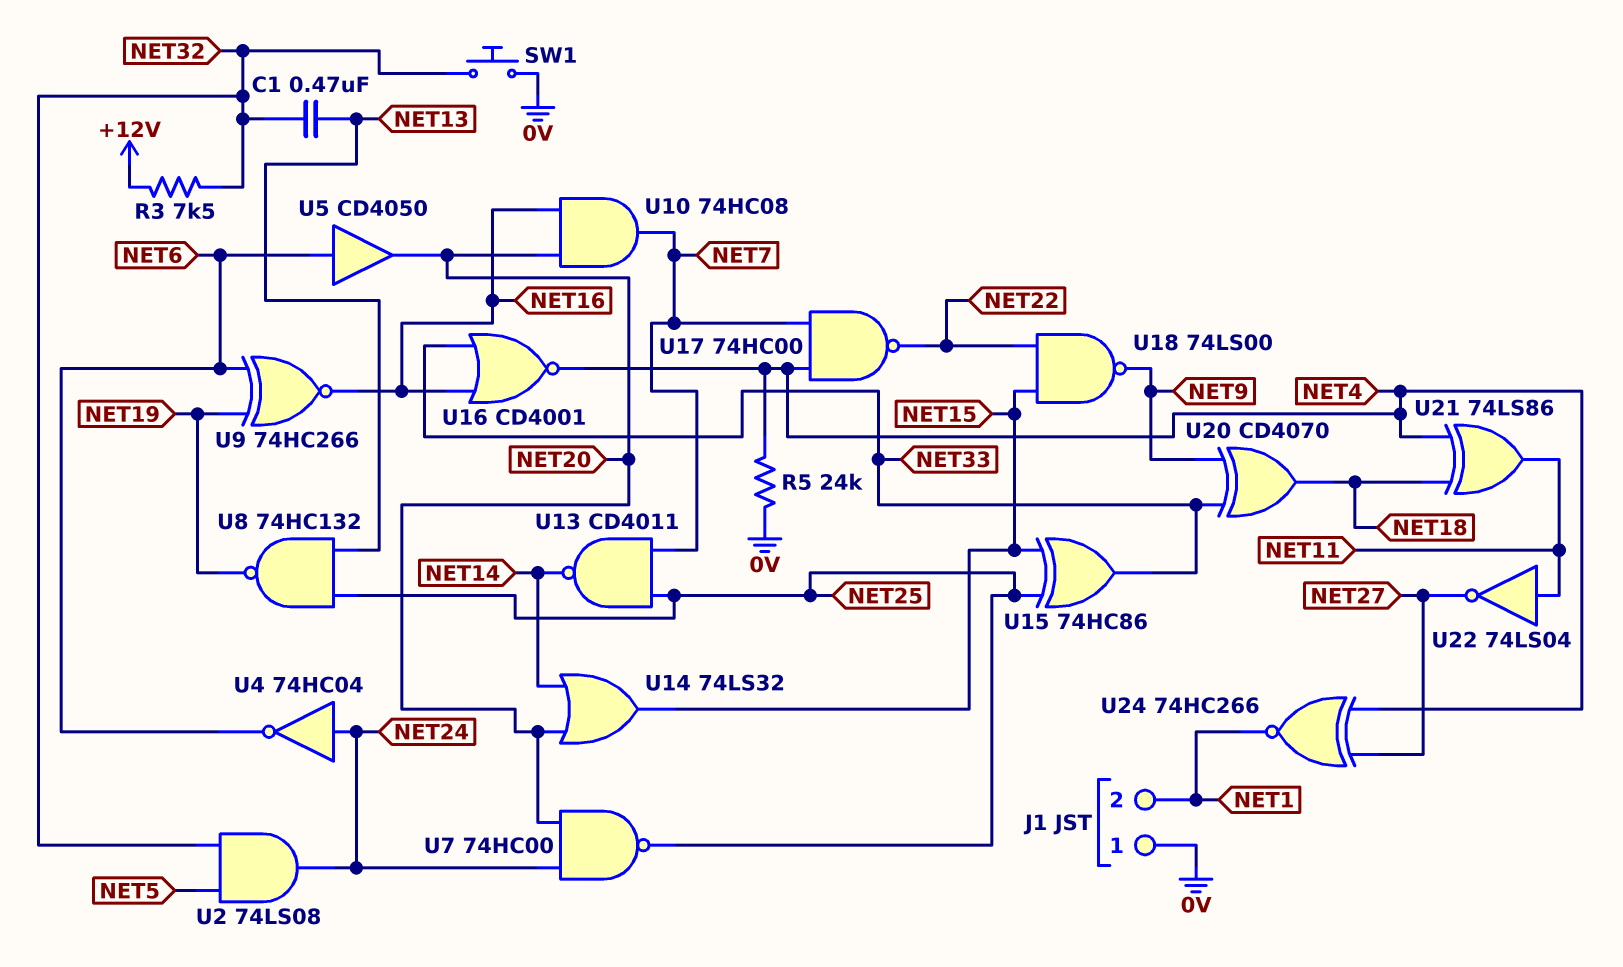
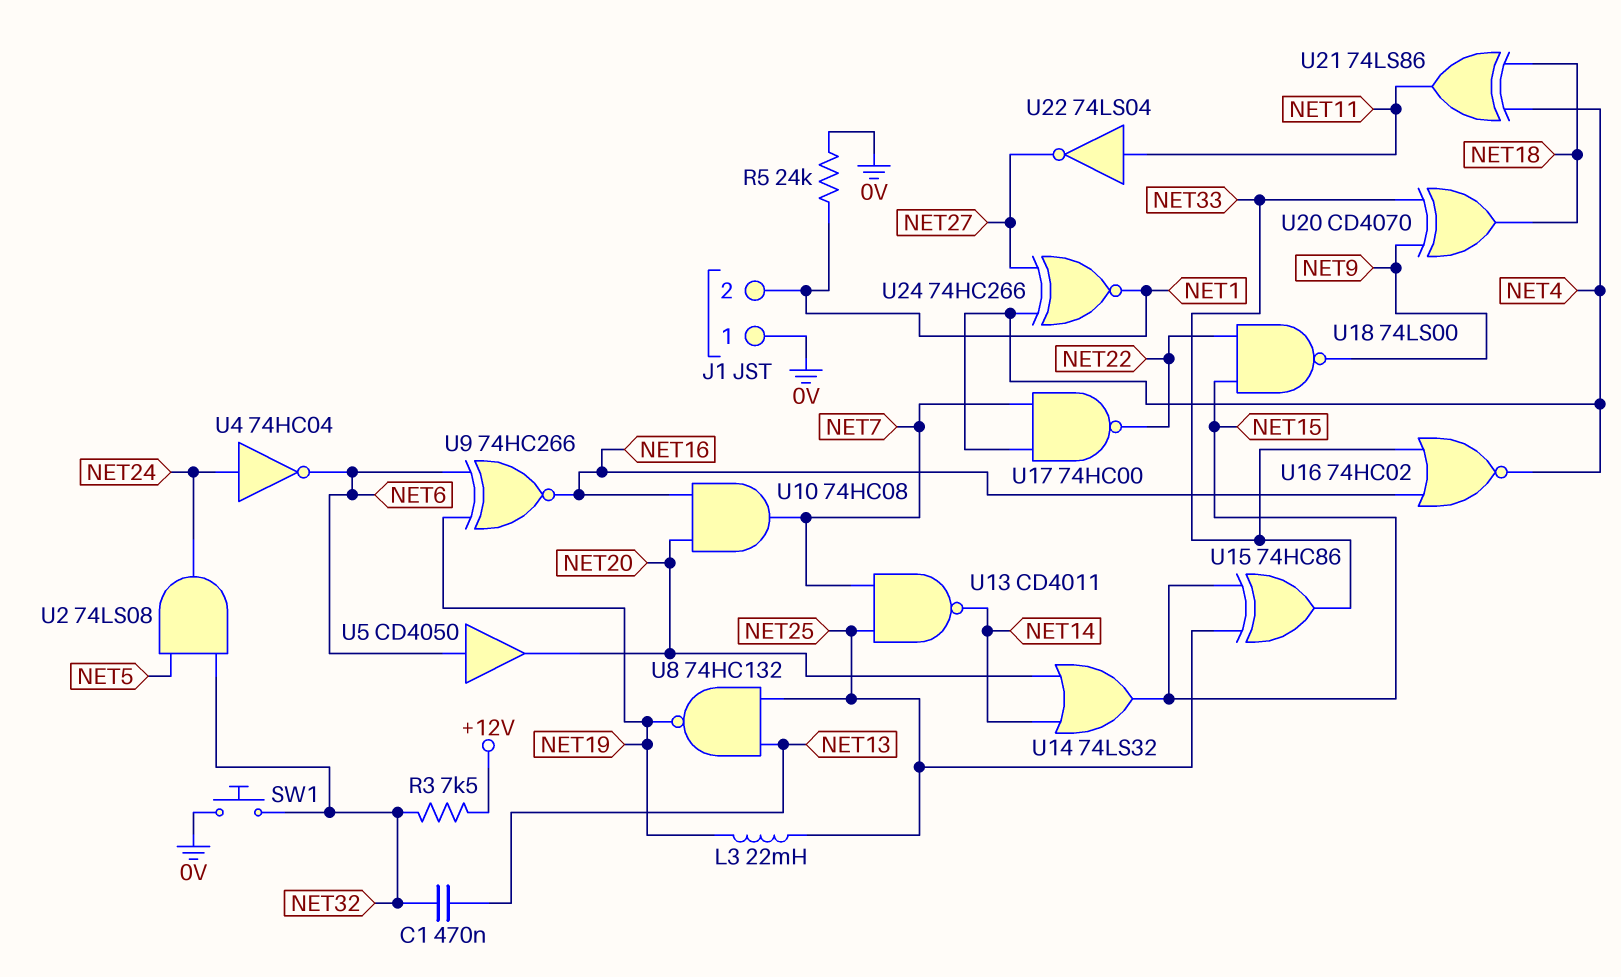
L3: none -> 22mH (NET19, NET25)
R5: 24k (0V, NET4) -> 24k (0V, NET1)
U7: NAND 74HC00 (in NET20, in NET24, out NET25) -> none
U16: NOR CD4001 (in NET16, in NET33, out NET4) -> NOR 74HC02 (in NET16, in NET33, out NET4)

